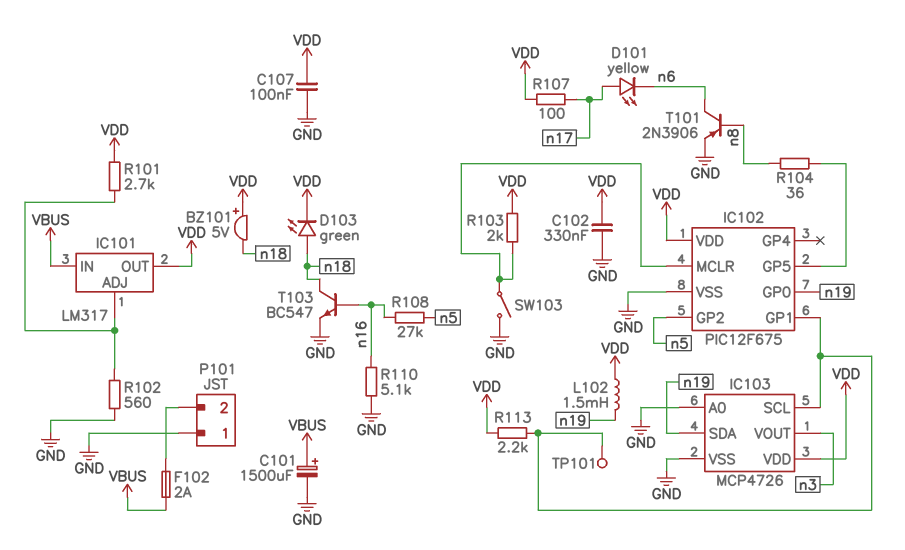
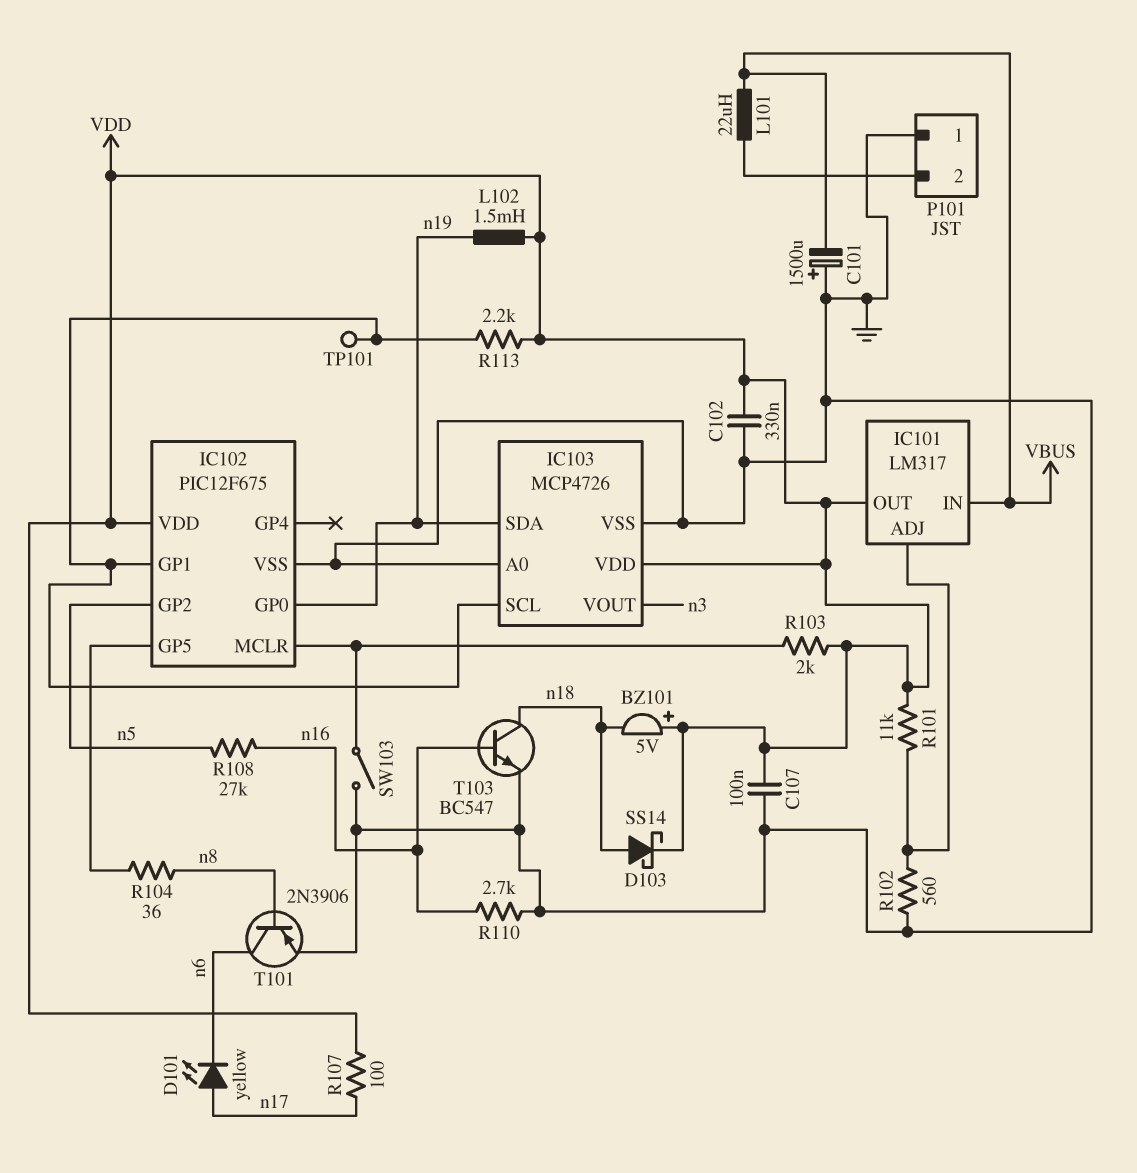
C101: 1500uF (plus VBUS, minus GND) -> 1500uF (plus GND, minus VBUS)
D103: LED green (A n18, K VDD) -> schottky SS14 (A n18, K VDD)
F102: 2A (P101/2, VBUS) -> none
L101: none -> 22uH (P101/2, VBUS)
R101: 2.7k (IC101/ADJ, VDD) -> 11k (IC101/ADJ, VDD)
R110: 5.1k (GND, n16) -> 2.7k (GND, n16)

